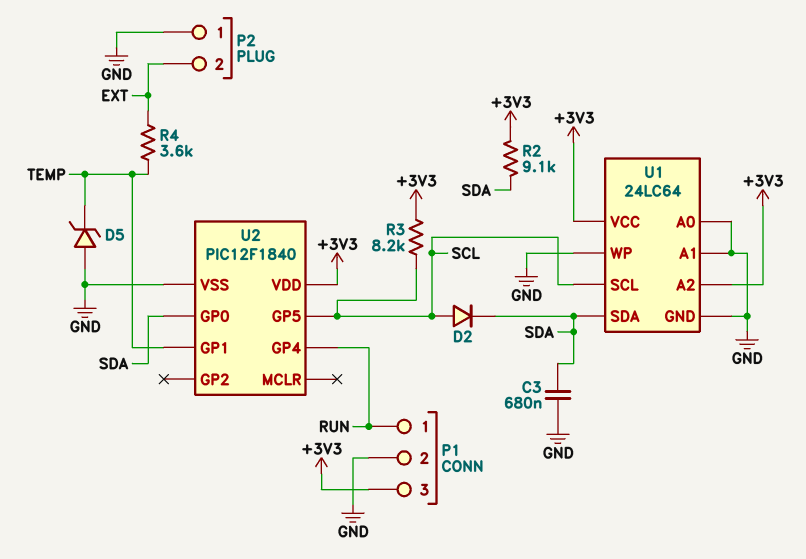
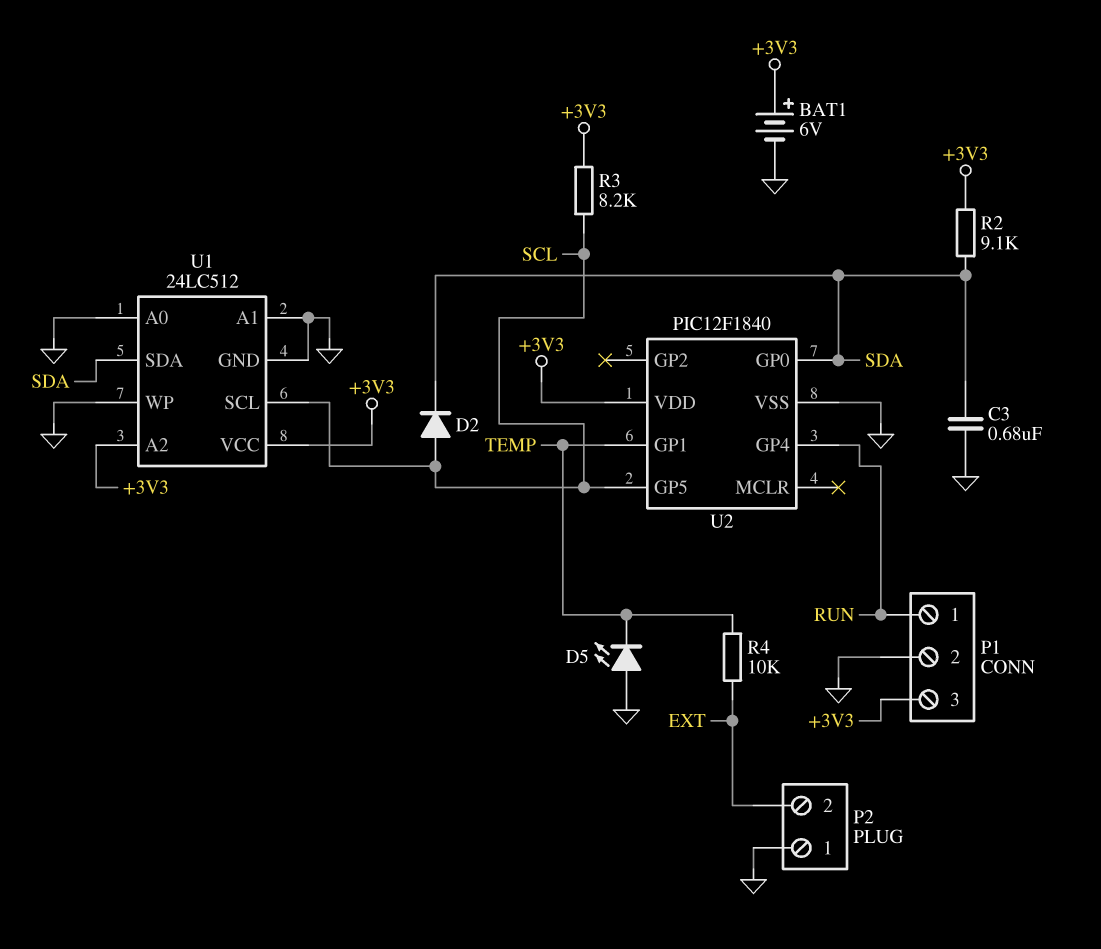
BAT1: none -> 6V (plus +3V3, minus GND)
D5: zener (A GND, K TEMP) -> LED (A GND, K TEMP)
R4: 3.6k (EXT, TEMP) -> 10k (EXT, TEMP)
U1: 24LC64 -> 24LC512

